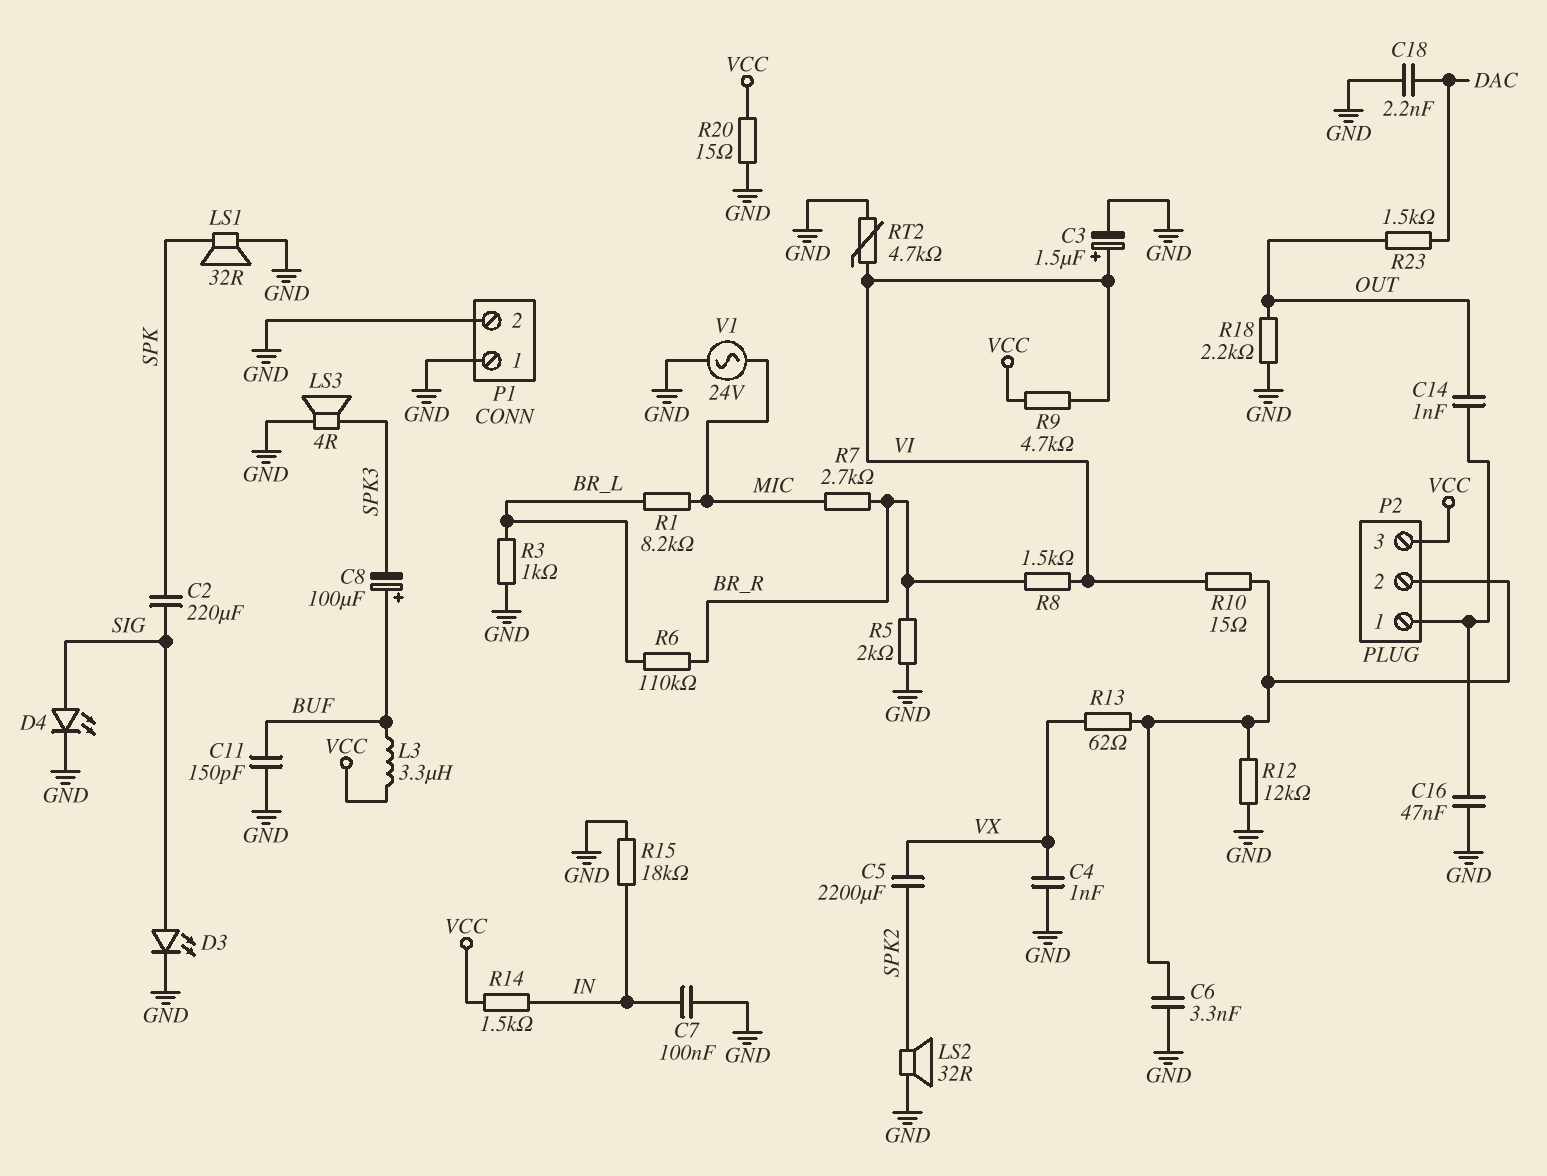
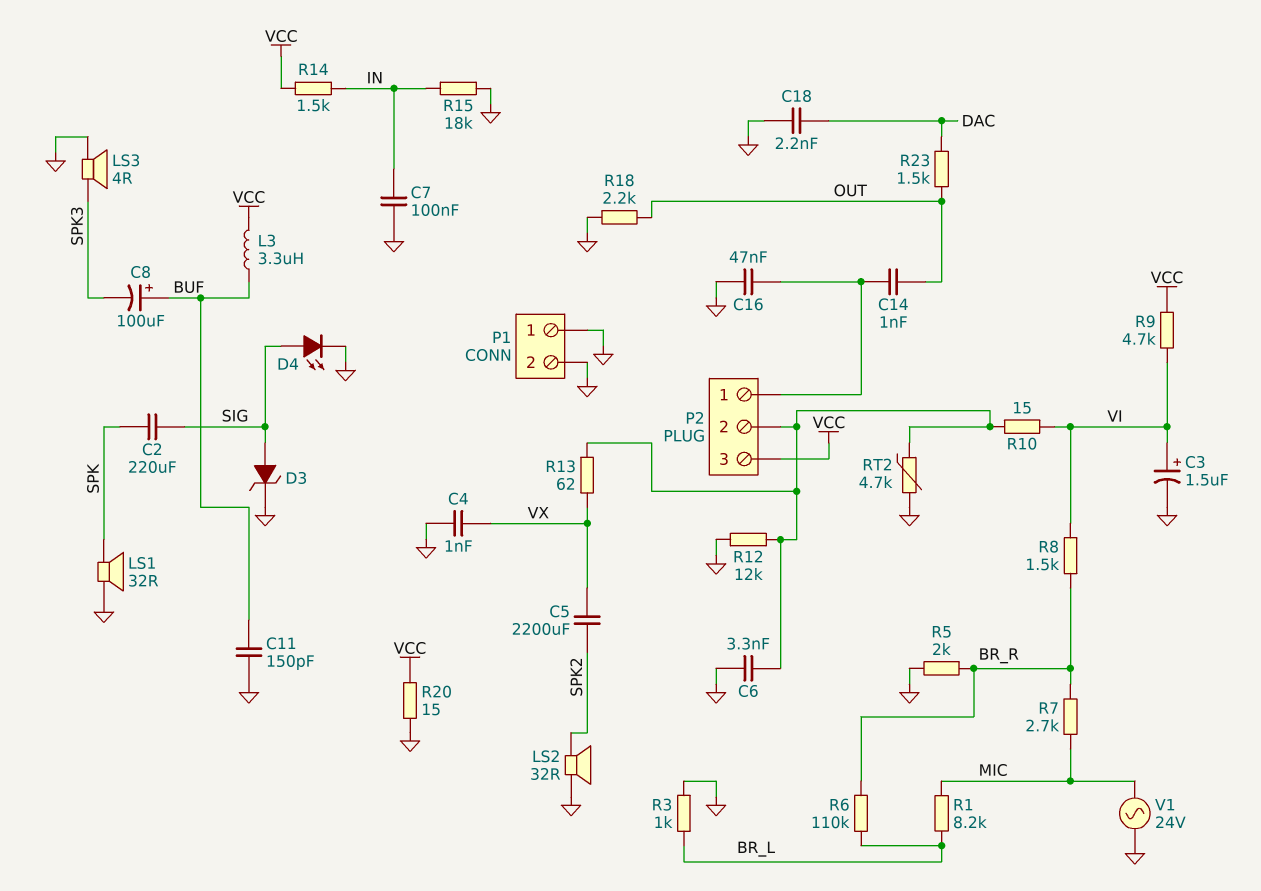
D3: LED (A SIG, K GND) -> zener (A SIG, K GND)
RT2: 4.7k (GND, VI) -> 4.7k (GND, P2/2)

